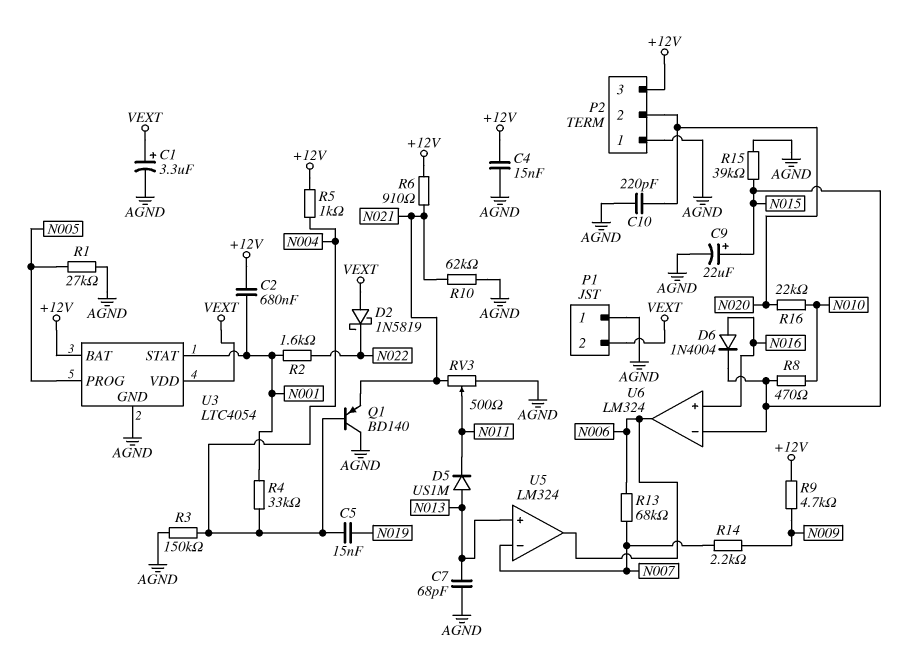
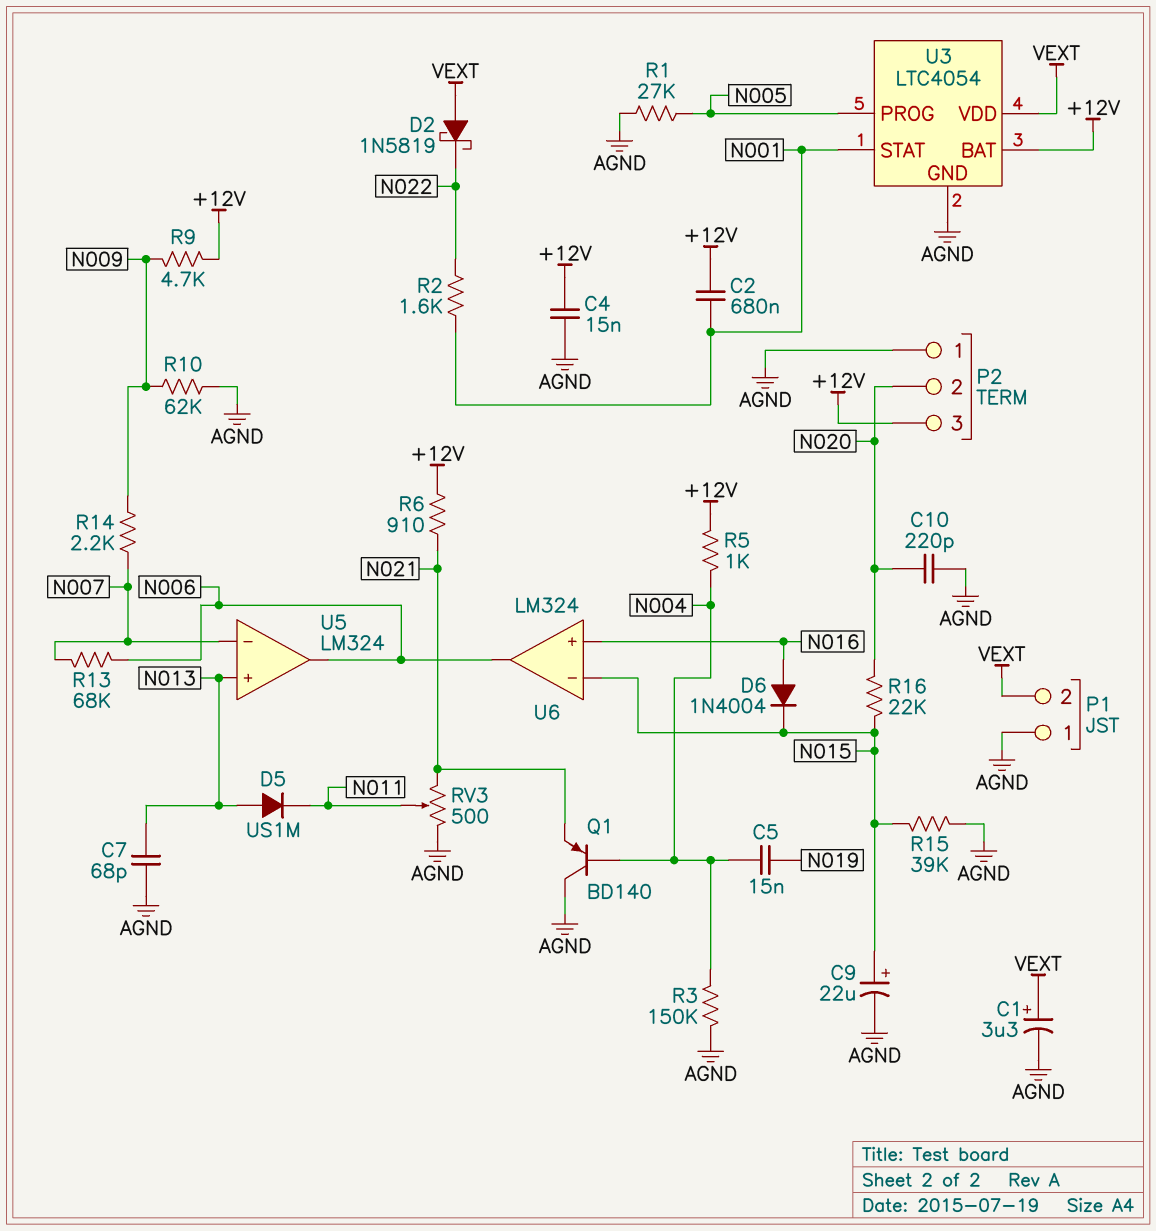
R4: 33k (N001, N004) -> none
R8: 470 (N010, N015) -> none
R10: 62k (AGND, N021) -> 62k (AGND, N009)
R16: 22k (N010, N020) -> 22k (N015, N020)

